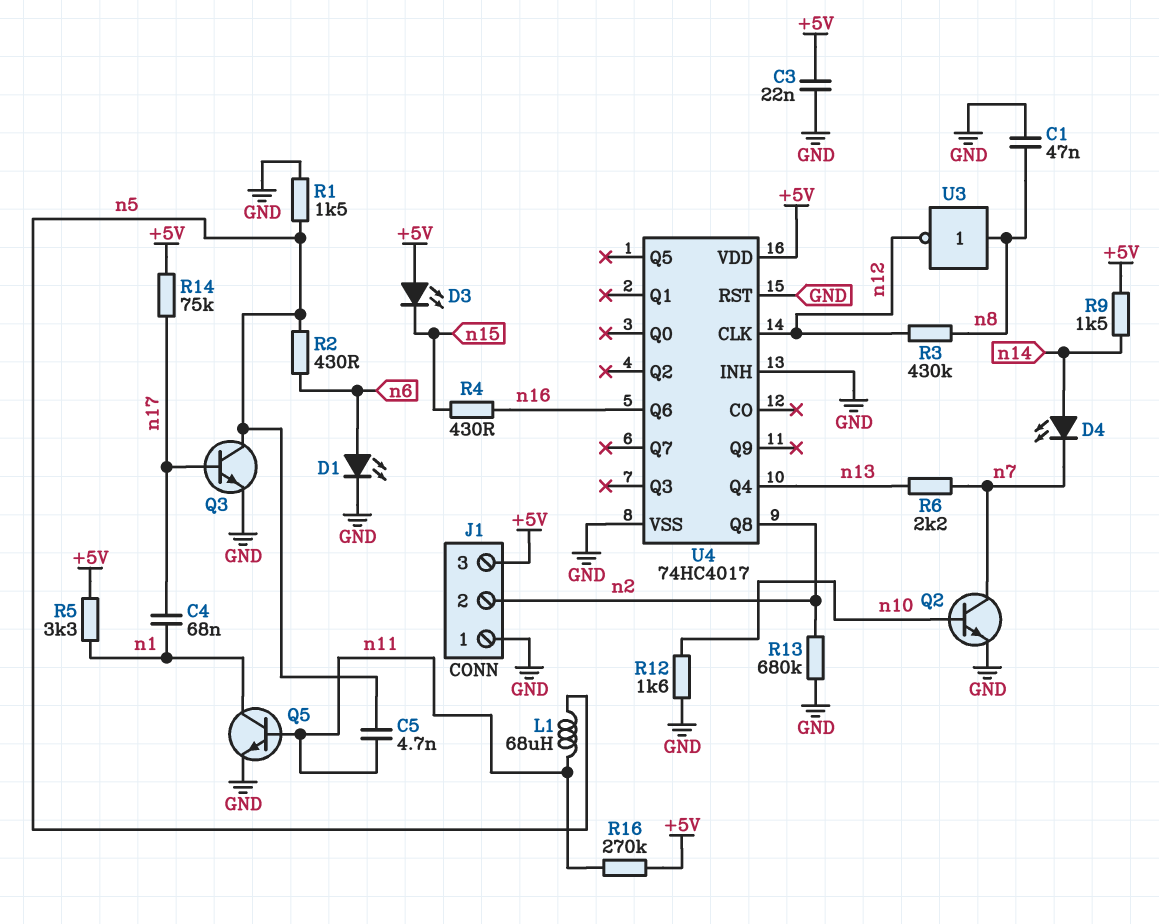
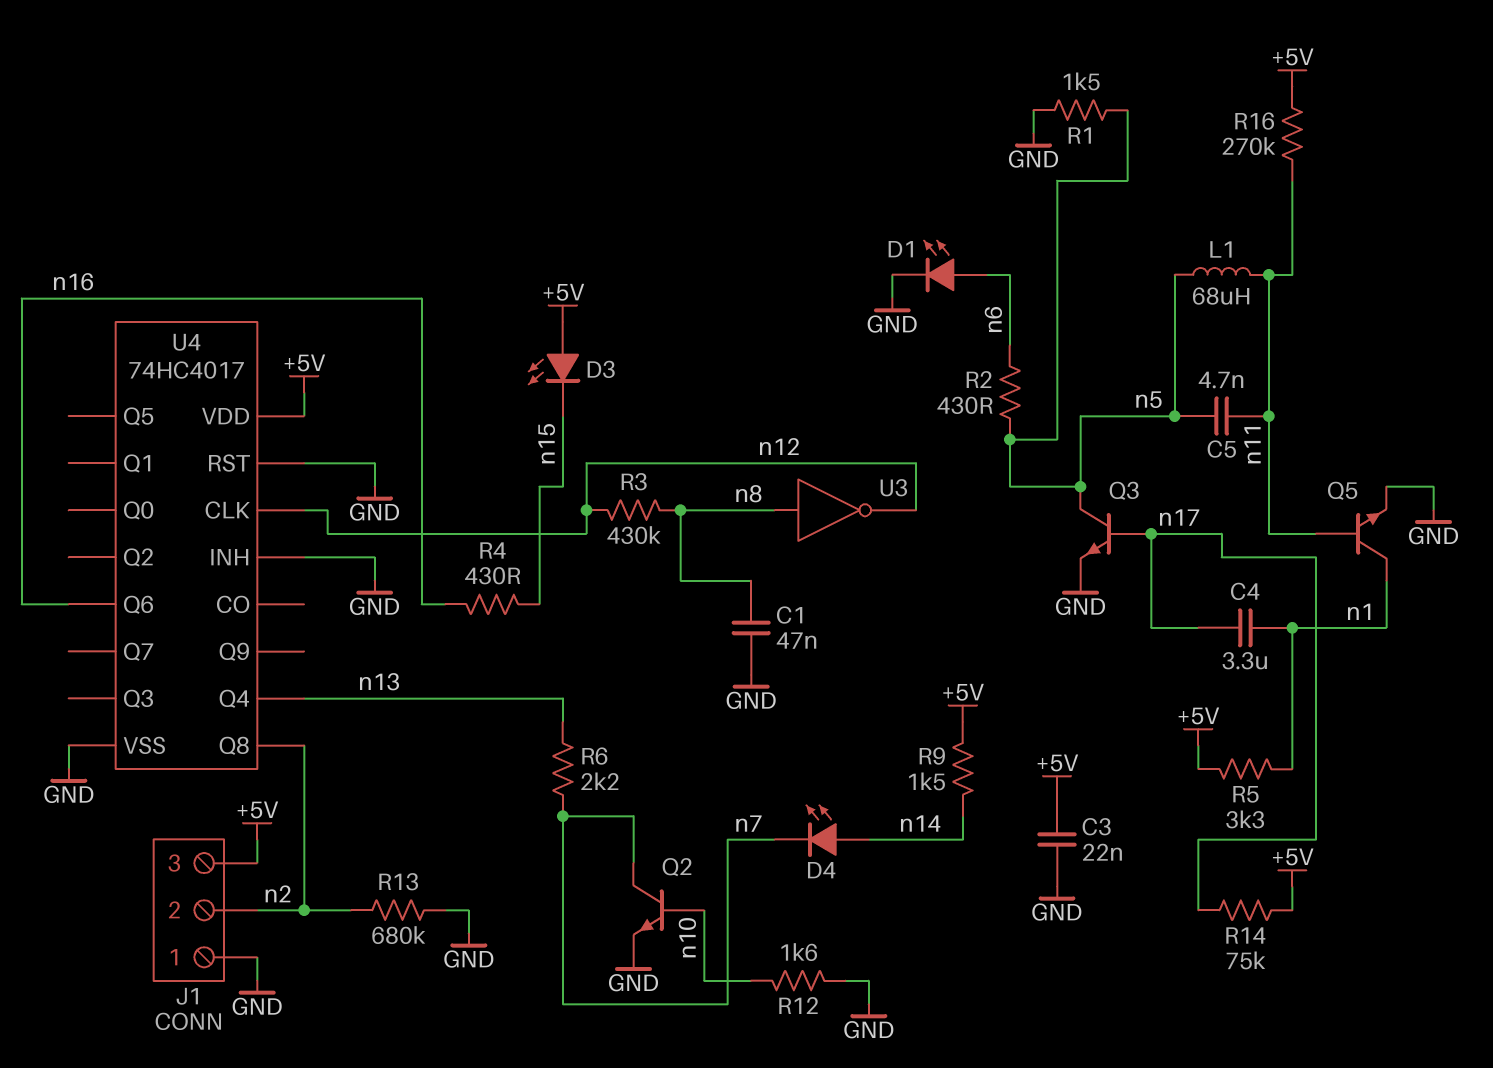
C4: 68nF (n1, n17) -> 3.3uF (n1, n17)

